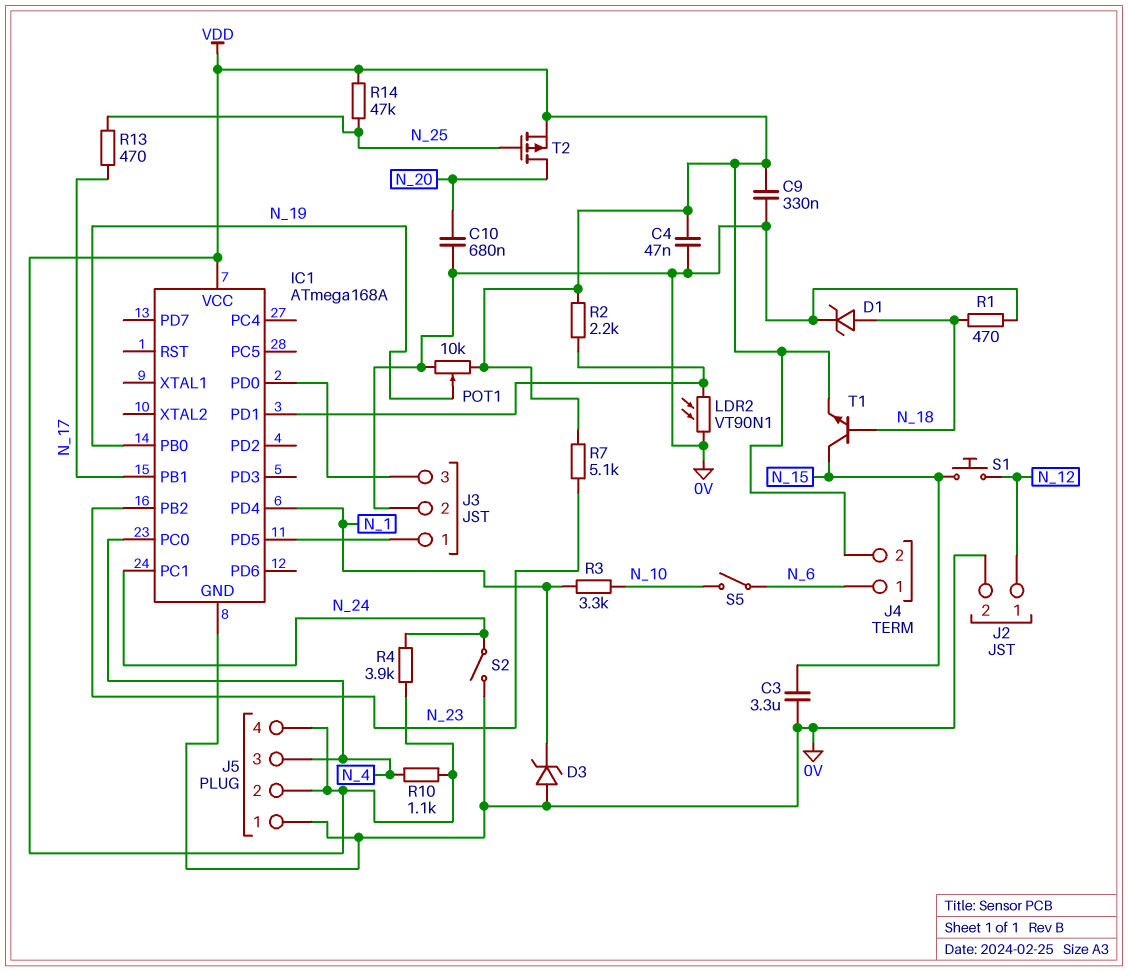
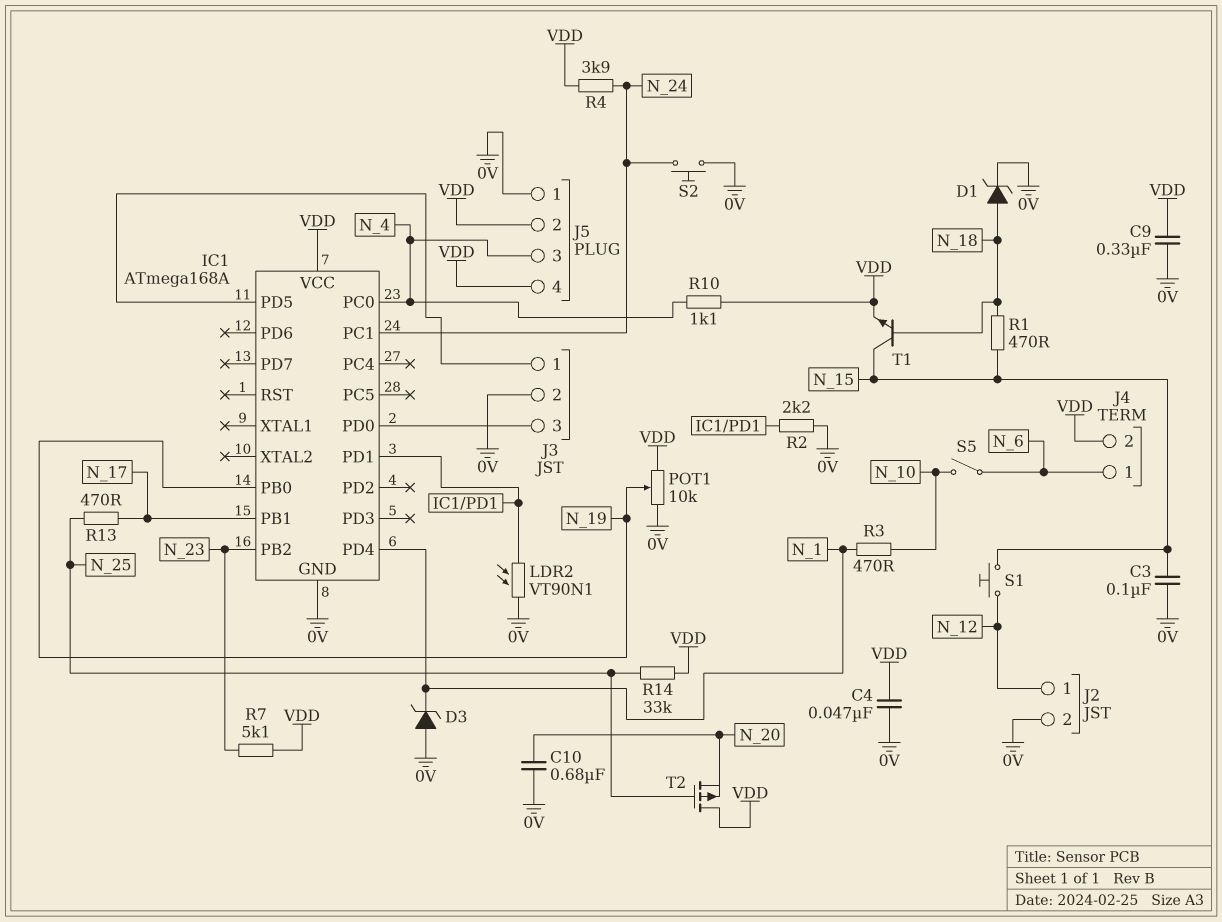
C3: 3.3uF (0V, N_15) -> 100nF (0V, N_15)
R1: 470 (0V, N_18) -> 470 (N_15, N_18)
R2: 2.2k (IC1/PD1, VDD) -> 2.2k (0V, IC1/PD1)
R3: 3.3k (N_1, N_10) -> 470 (N_1, N_10)
R14: 47k (N_25, VDD) -> 33k (N_25, VDD)
S2: switch (0V, N_24) -> button (0V, N_24)
T2: PMOS (G N_25, D N_20, S VDD) -> PMOS (G N_25, D VDD, S N_20)

